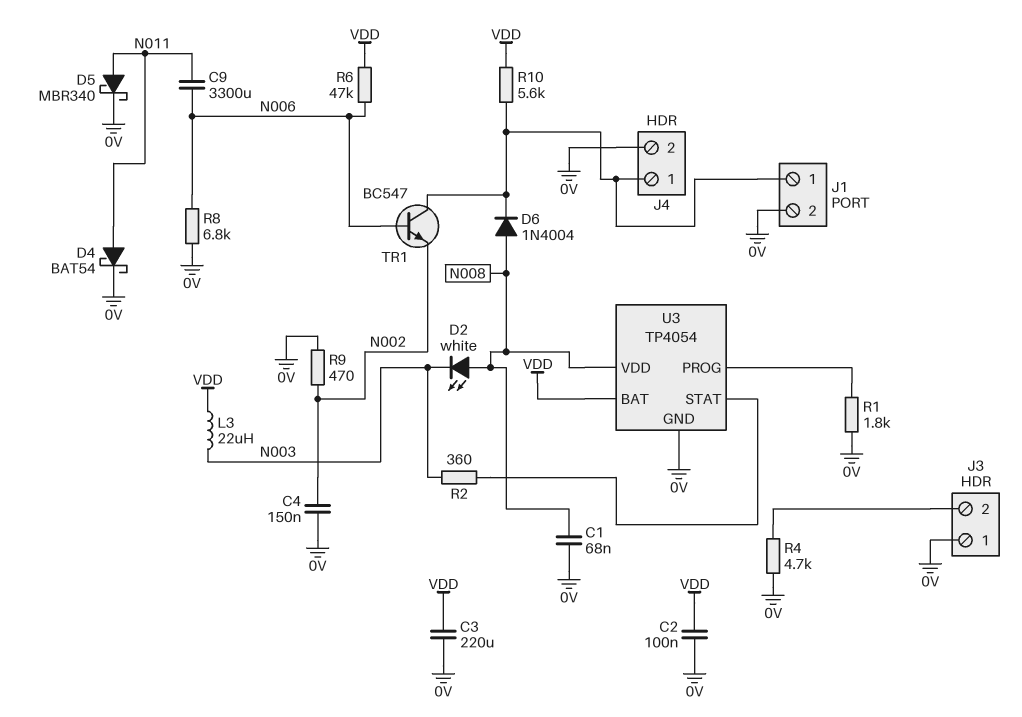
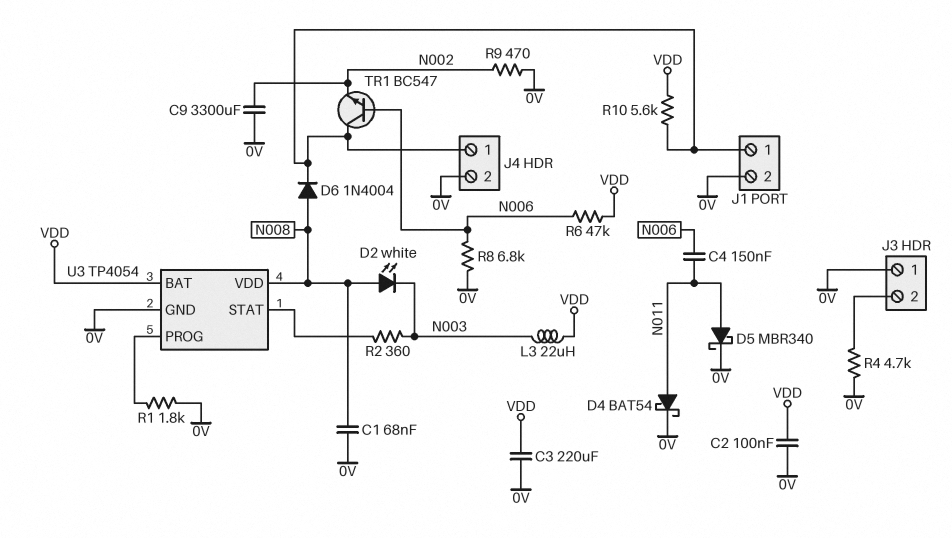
C4: 150nF (0V, N002) -> 150nF (N006, N011)
C9: 3300uF (N006, N011) -> 3300uF (0V, N002)

